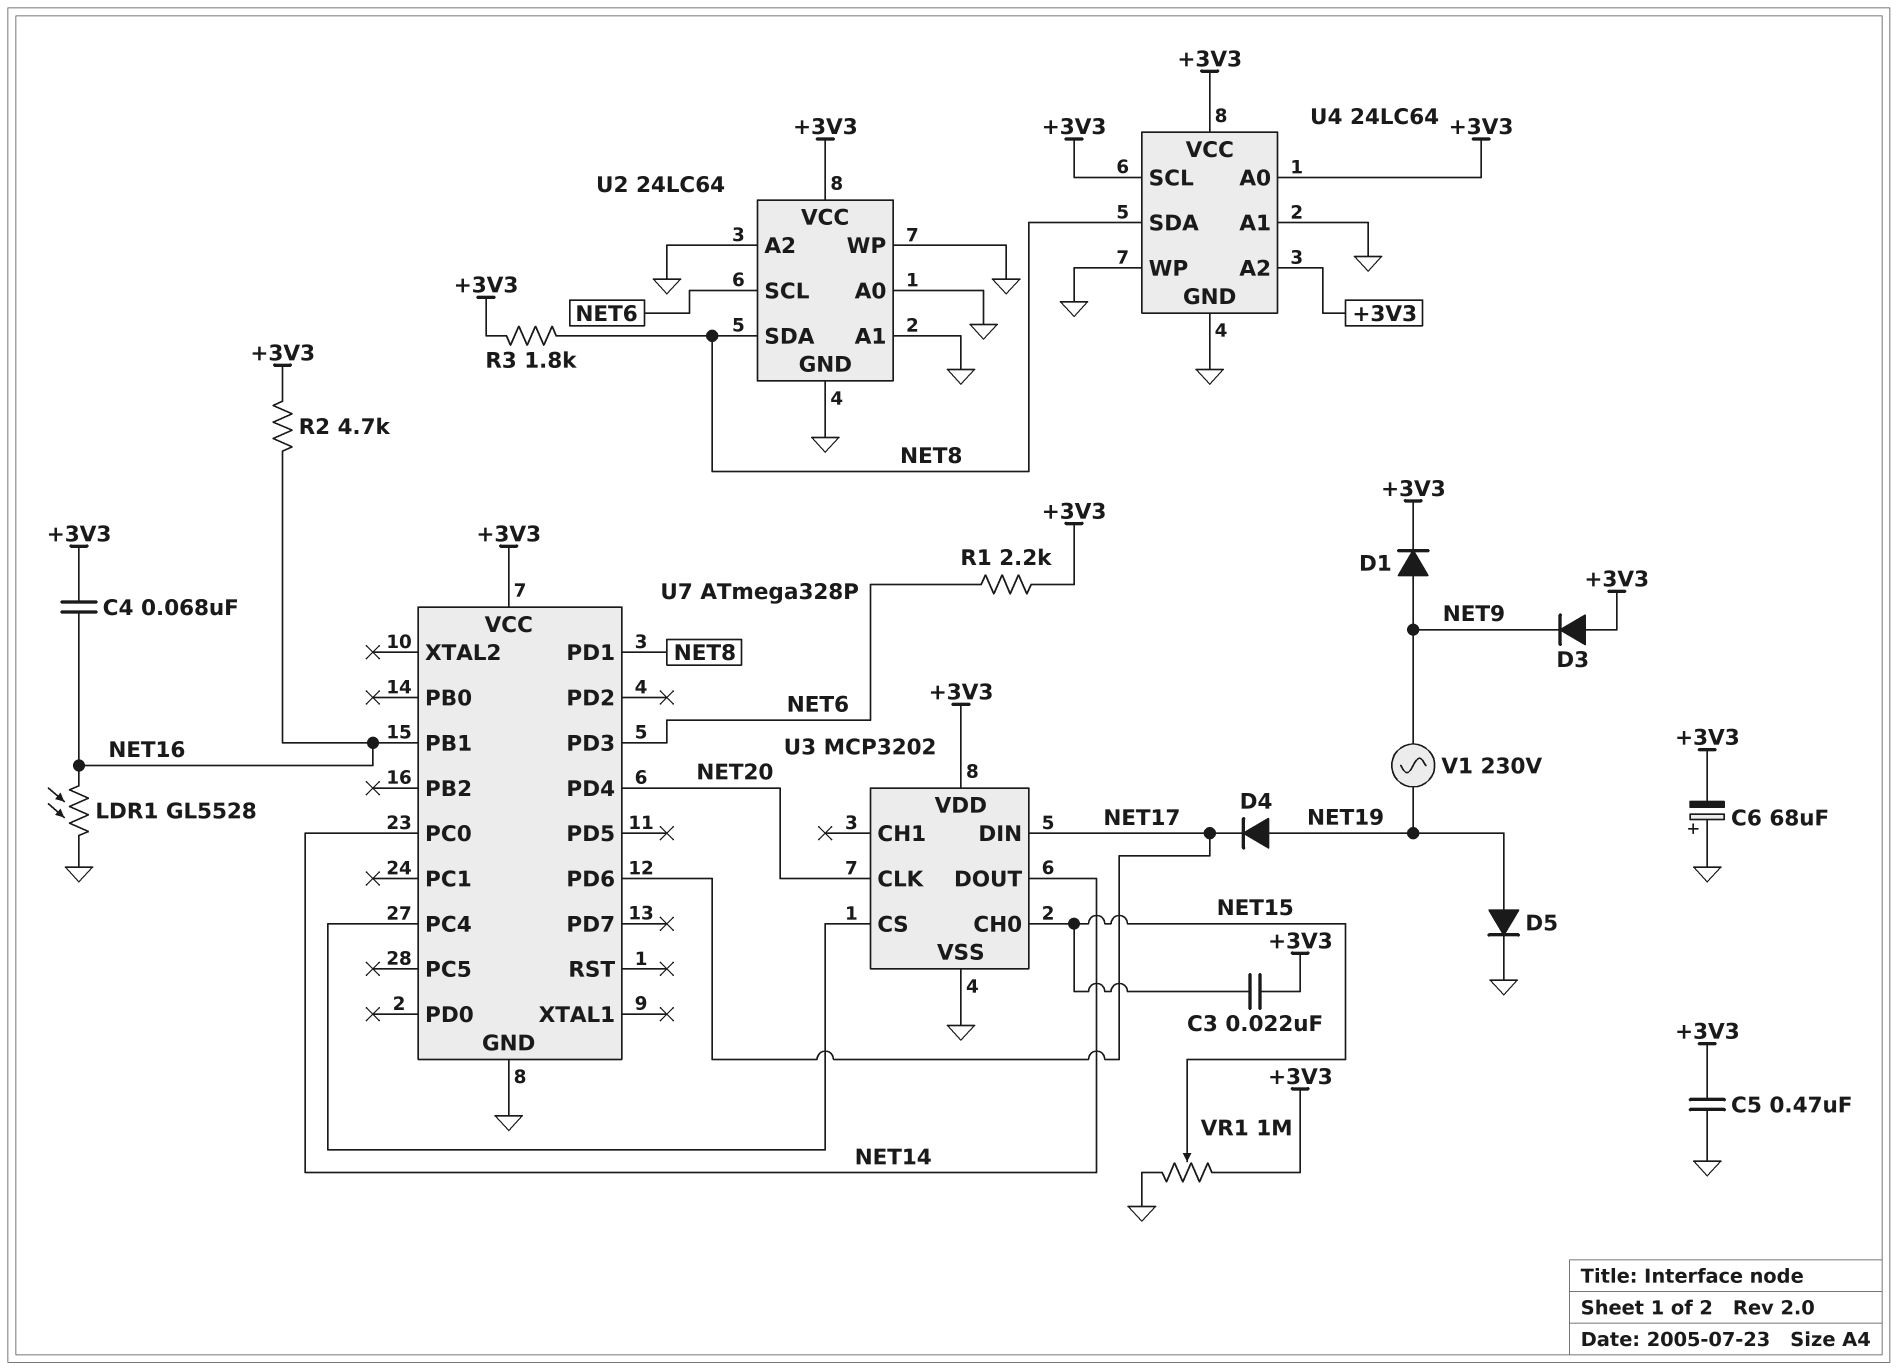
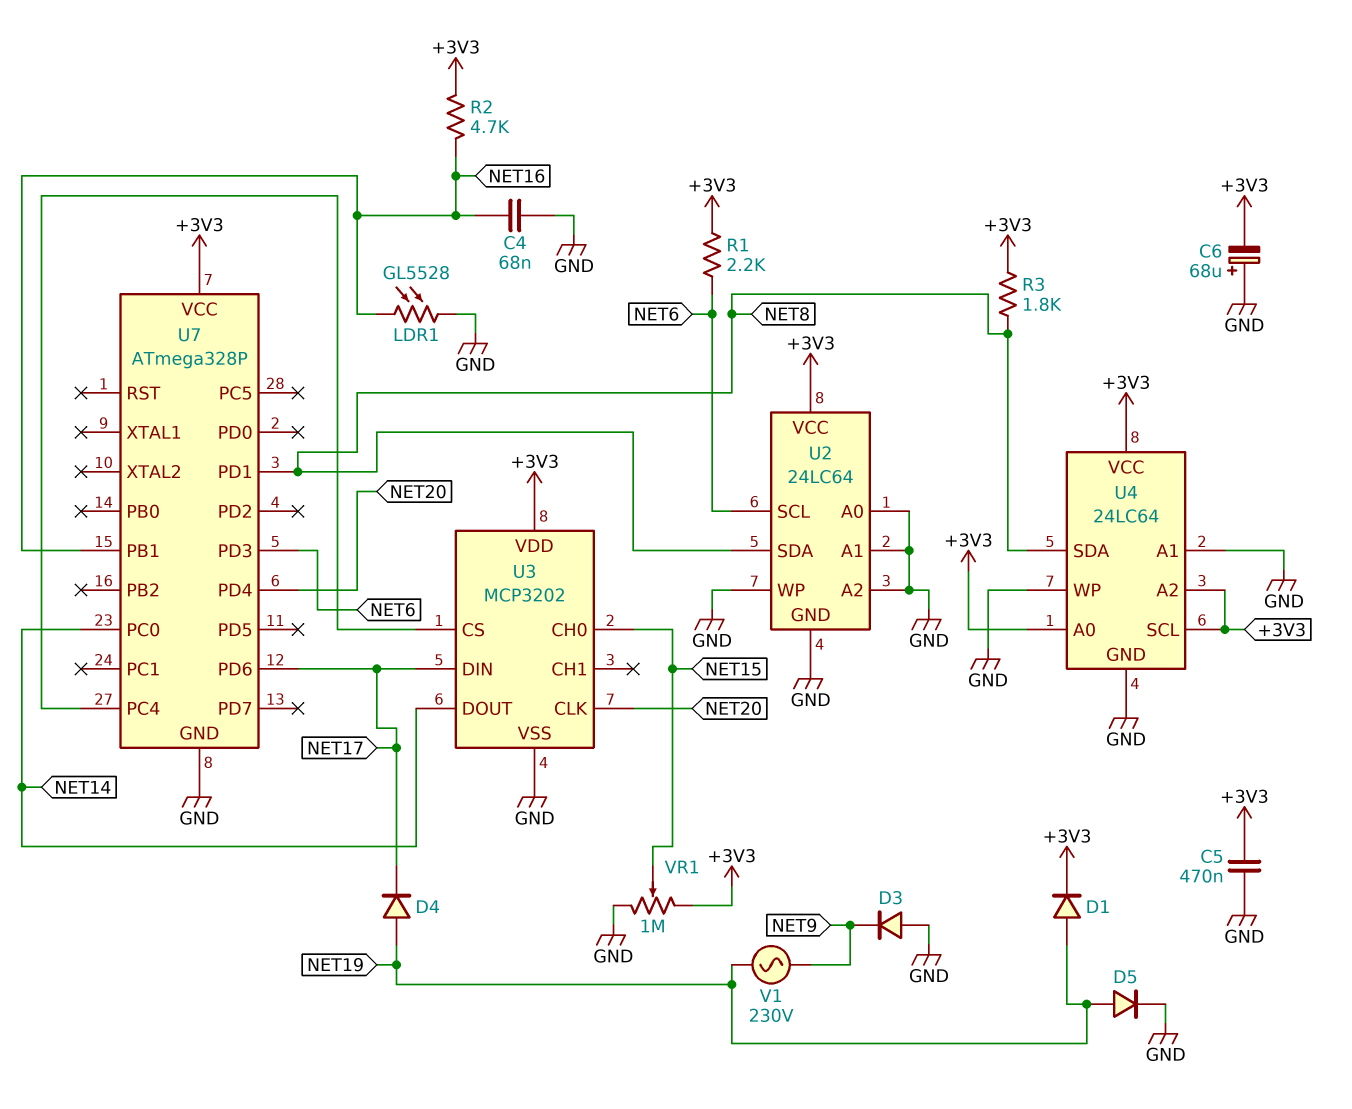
C3: 22nF (+3V3, NET15) -> none
C4: 68nF (+3V3, NET16) -> 68nF (GND, NET16)
D1: diode (A NET9, K +3V3) -> diode (A NET19, K +3V3)
D3: diode (A +3V3, K NET9) -> diode (A GND, K NET9)

